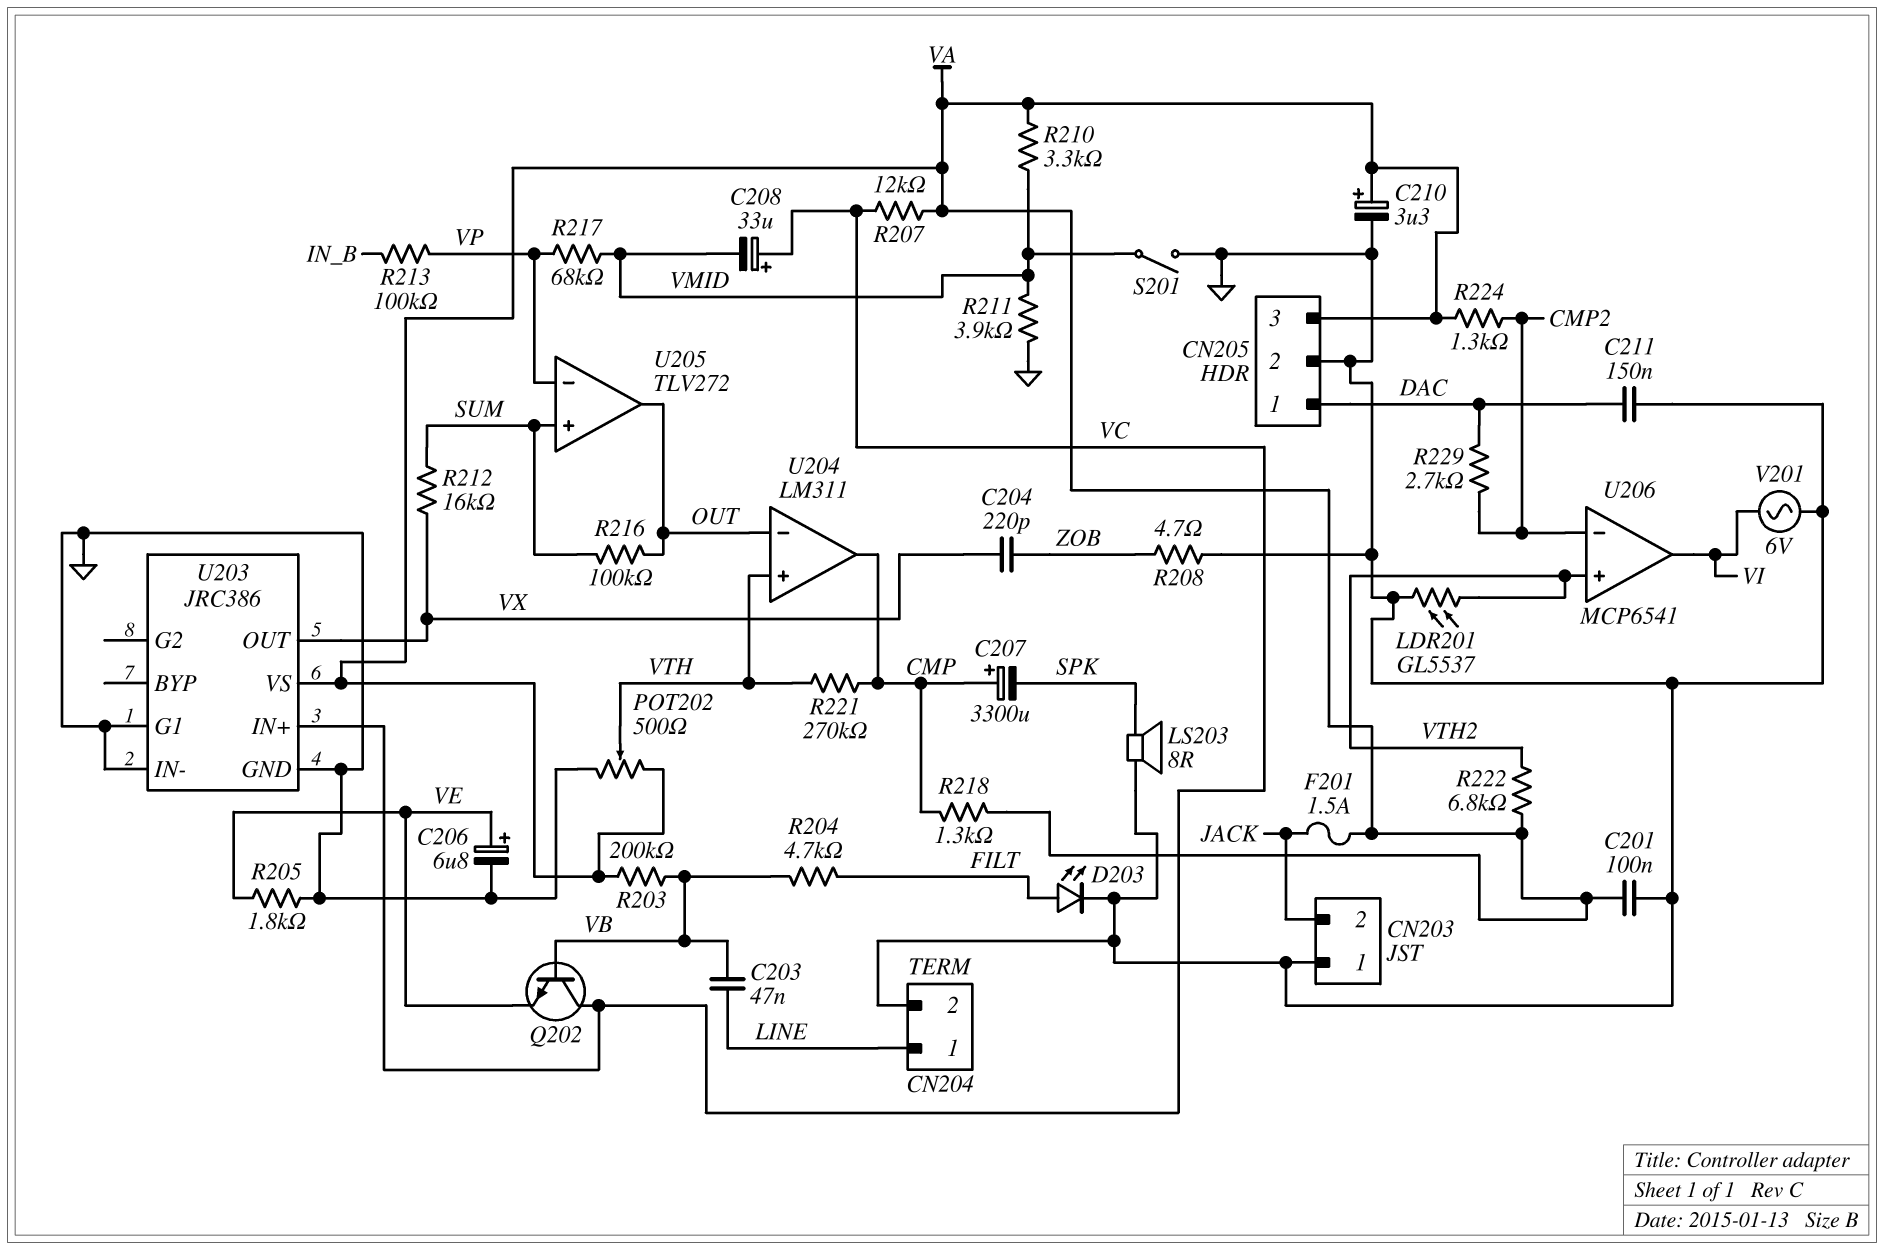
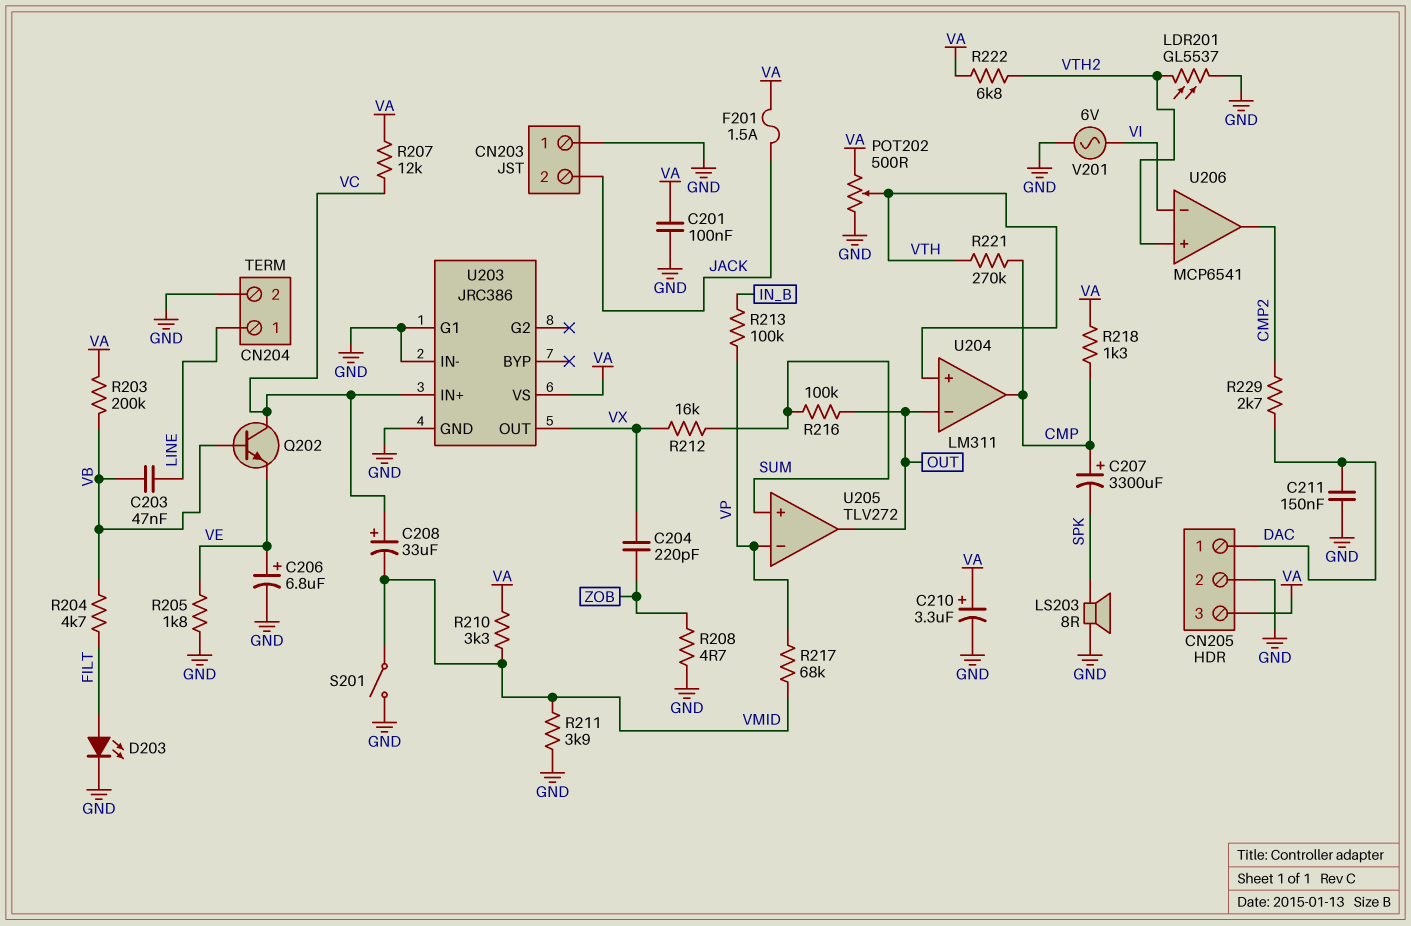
R224: 1.3k (CMP2, VA) -> none
U206 pin in-: CMP2 -> VI
U206 pin out: VI -> CMP2

